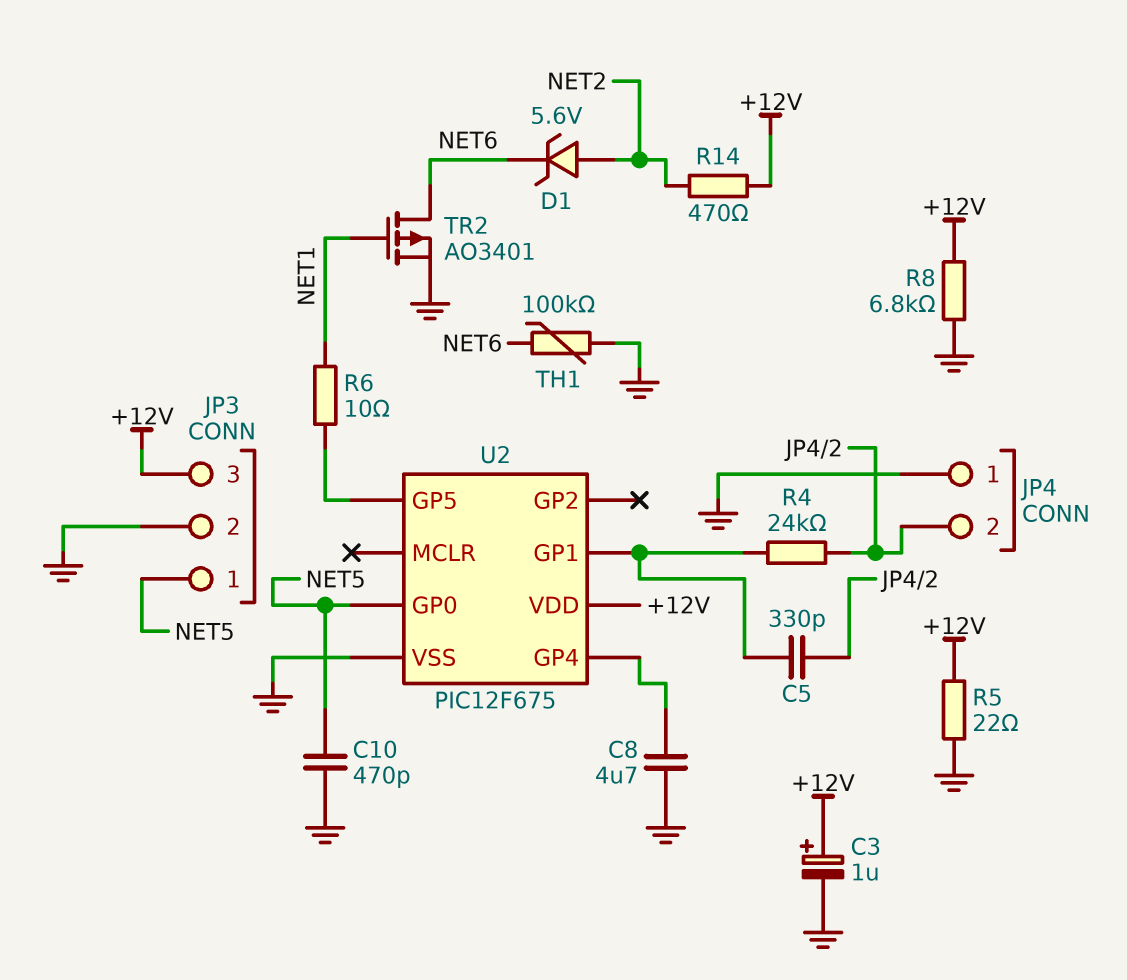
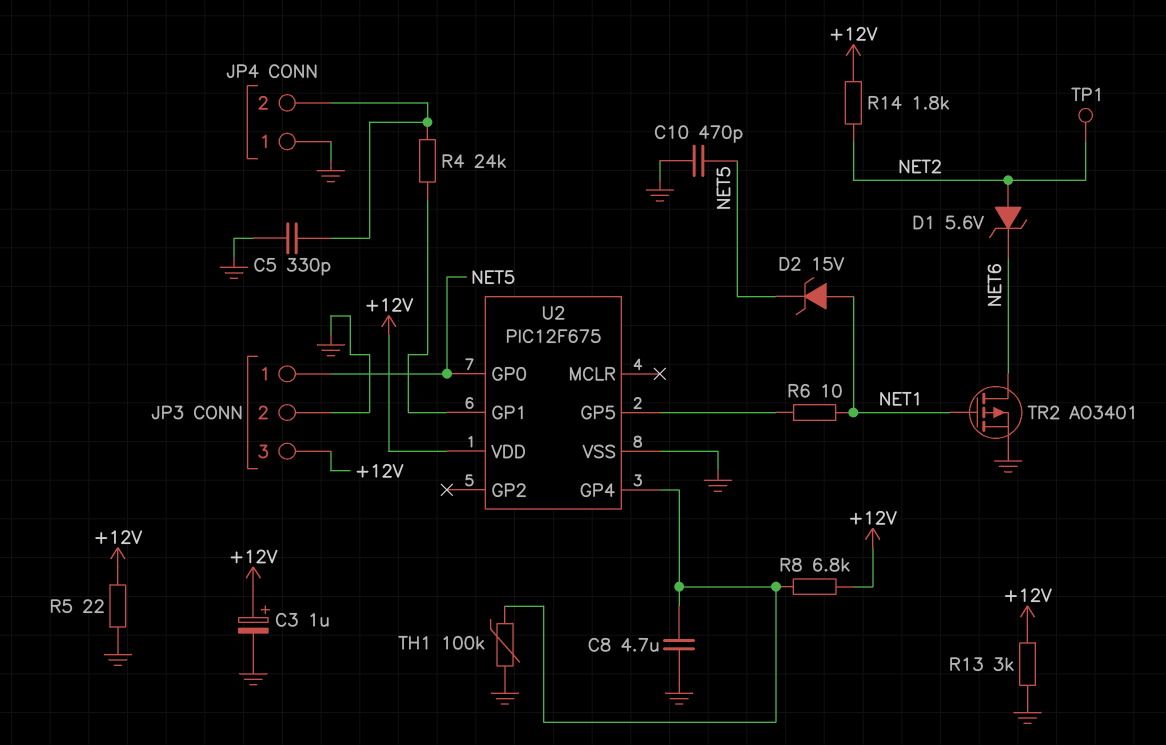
C5: 330pF (JP4/2, U2/GP1) -> 330pF (GND, JP4/2)
D2: none -> zener 15V (A NET1, K NET5)
R8: 6.8k (+12V, GND) -> 6.8k (+12V, U2/GP4)
R13: none -> 3k (+12V, GND)
R14: 470 (+12V, NET2) -> 1.8k (+12V, NET2)
TH1: 100k (GND, NET6) -> 100k (GND, U2/GP4)
TP1: none -> test point (NET2)

